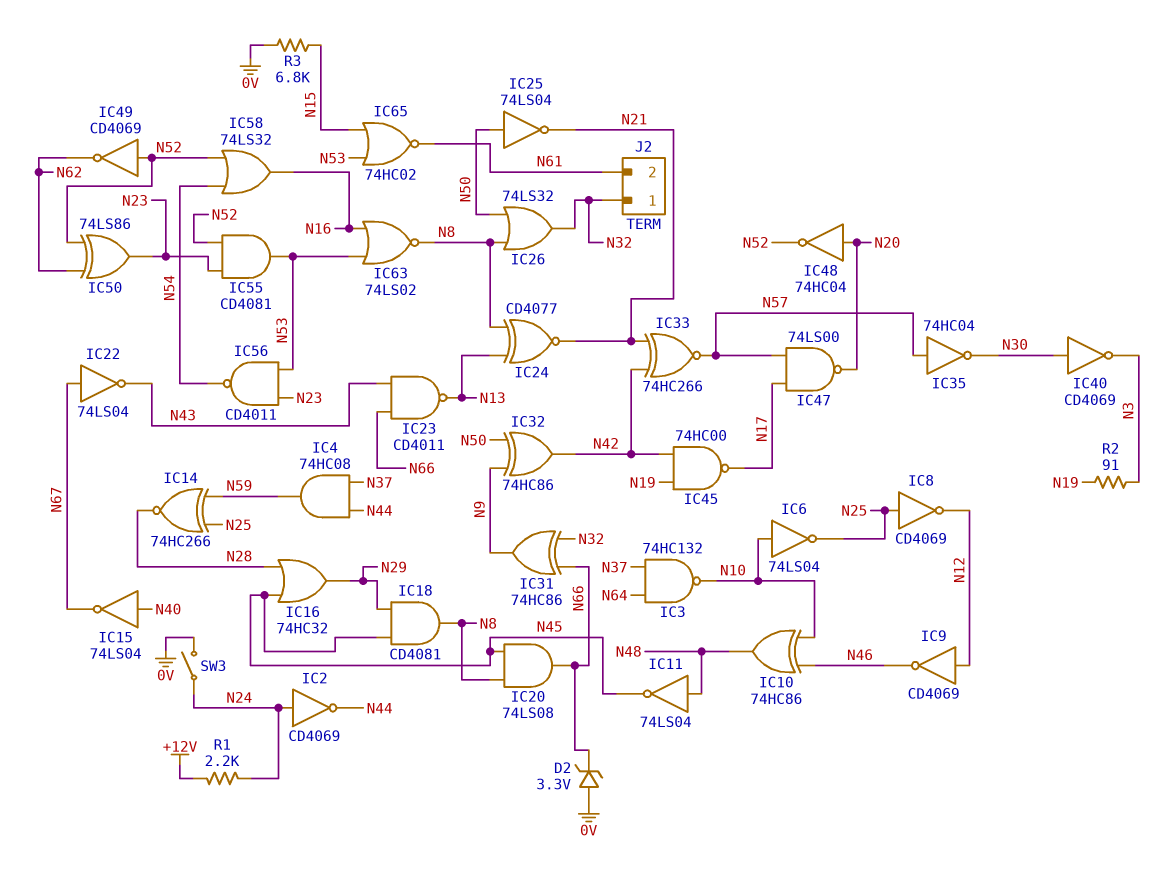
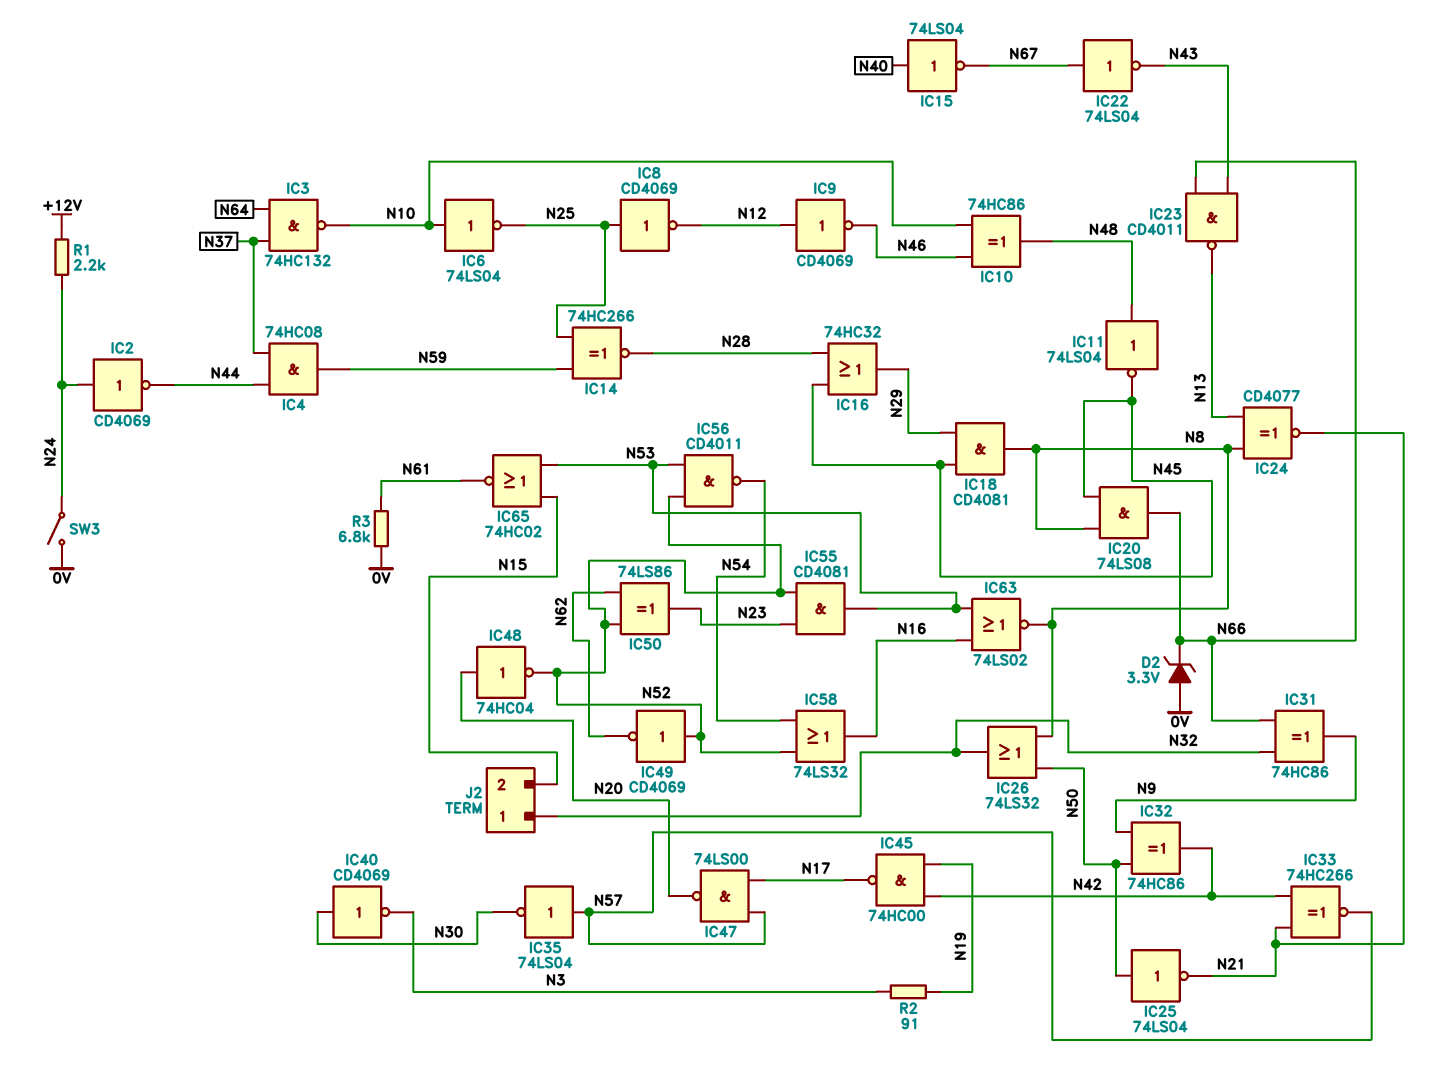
IC35: NOT 74HC04 (in N57, out N30) -> NOT 74LS04 (in N57, out N30)
IC56: NAND CD4011 (in N23, in N53, out N54) -> NAND CD4011 (in N52, in N53, out N54)
J2 pin 2: N61 -> N15
R3: 6.8k (0V, N15) -> 6.8k (0V, N61)

